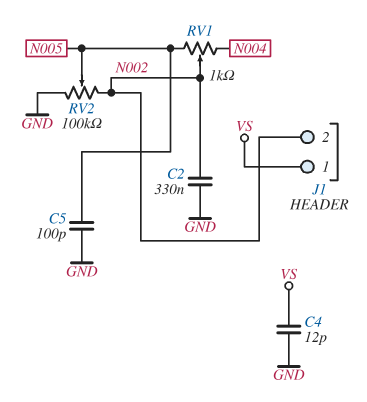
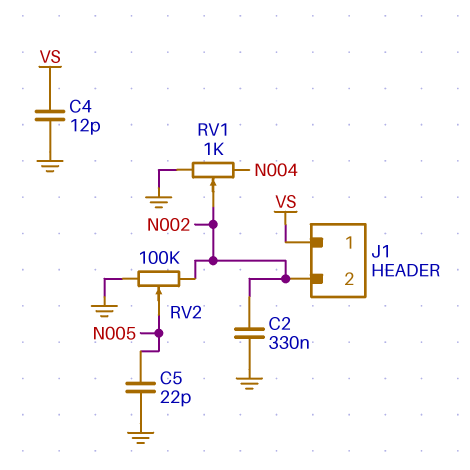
C5: 100pF (GND, N005) -> 22pF (GND, N005)
RV1: 1k (N004, N005, wiper N002) -> 1k (GND, N004, wiper N002)

